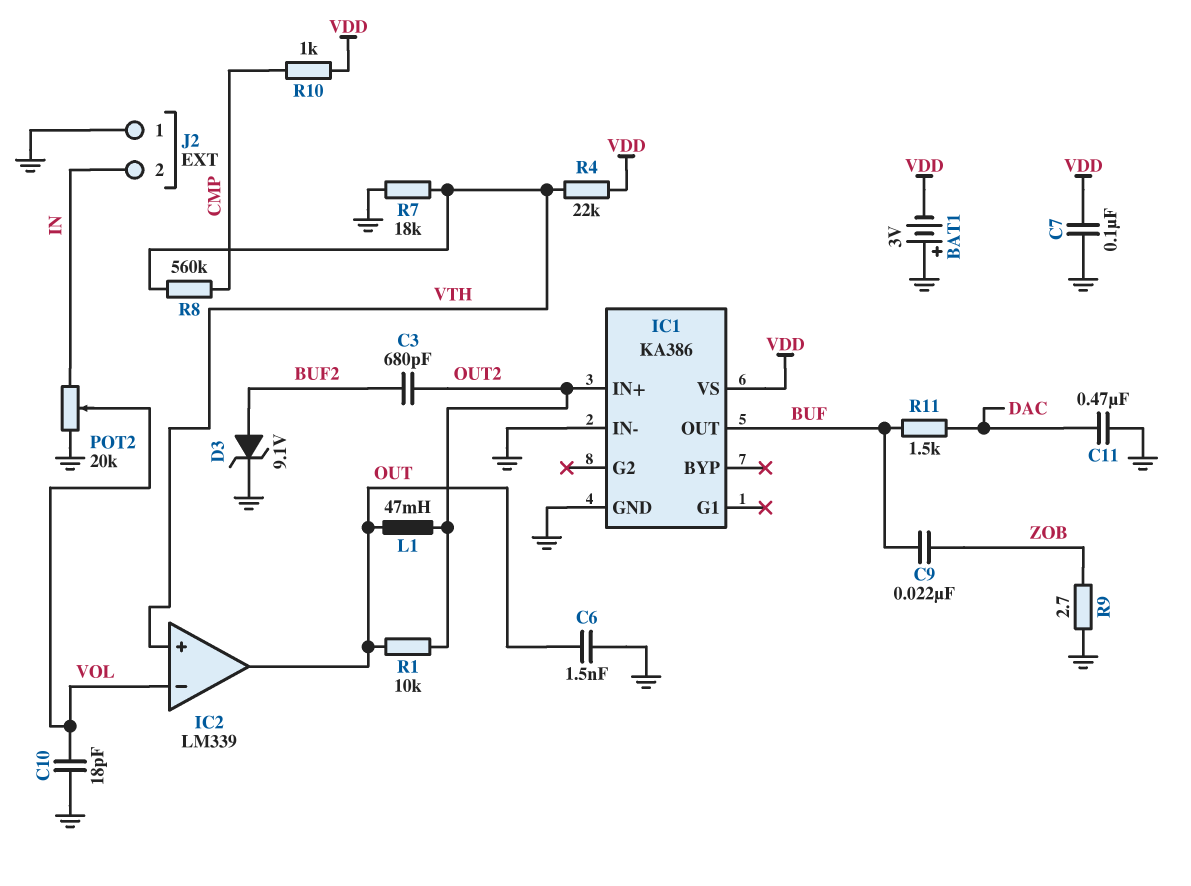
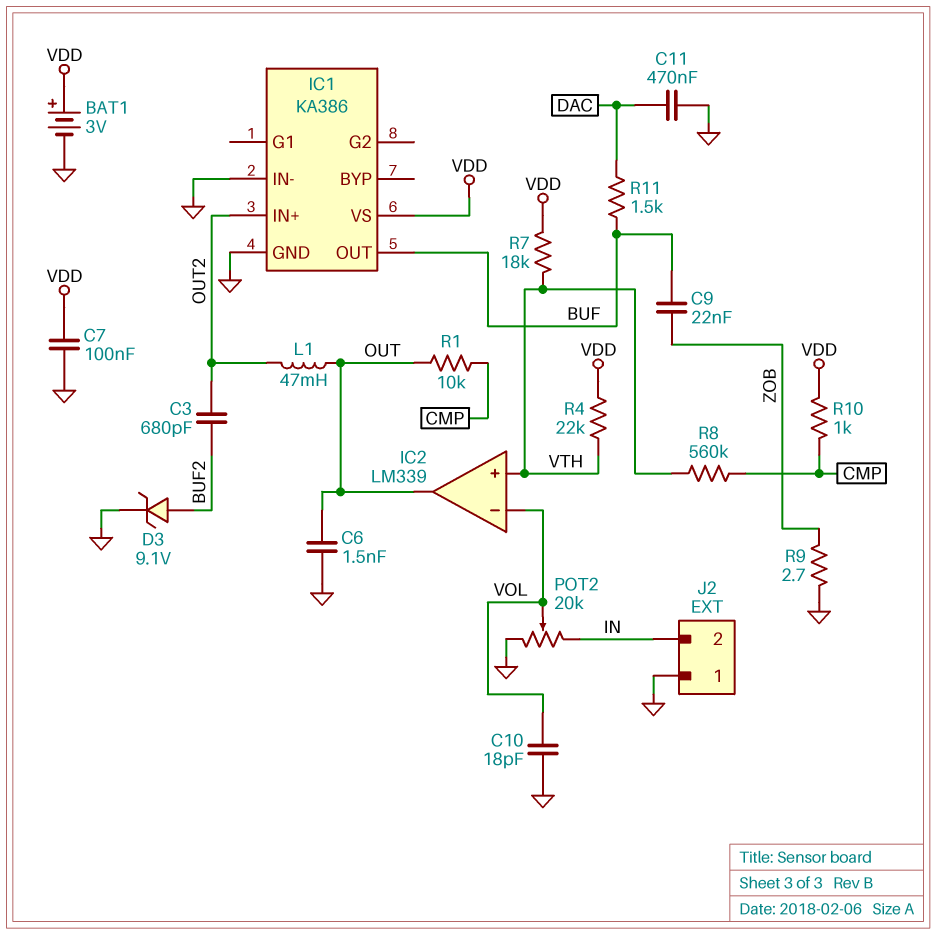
BAT1: 3V (plus GND, minus VDD) -> 3V (plus VDD, minus GND)
R1: 10k (OUT, OUT2) -> 10k (CMP, OUT)
R7: 18k (GND, VTH) -> 18k (VDD, VTH)

